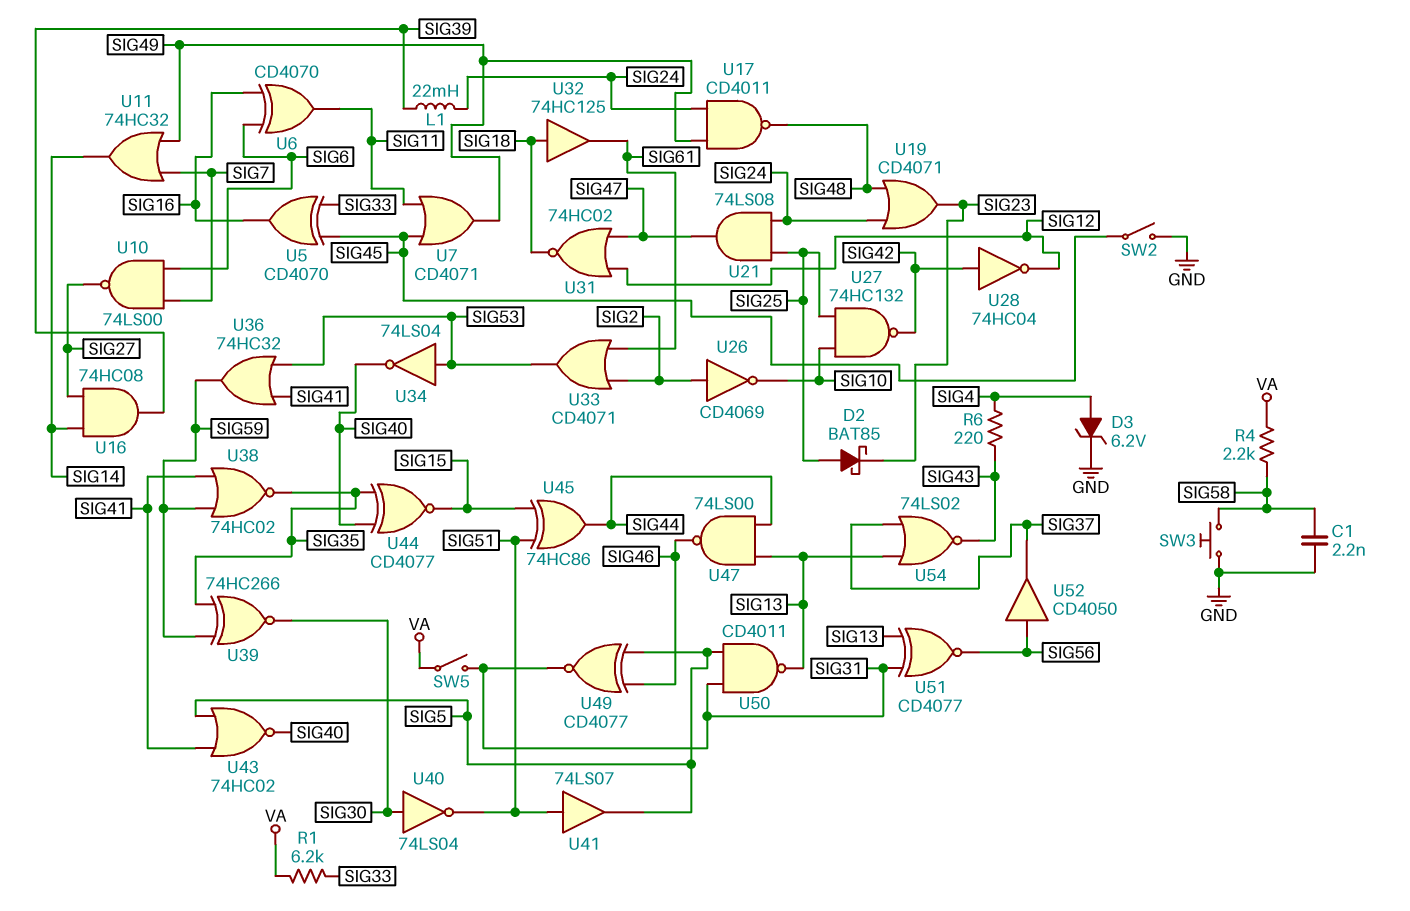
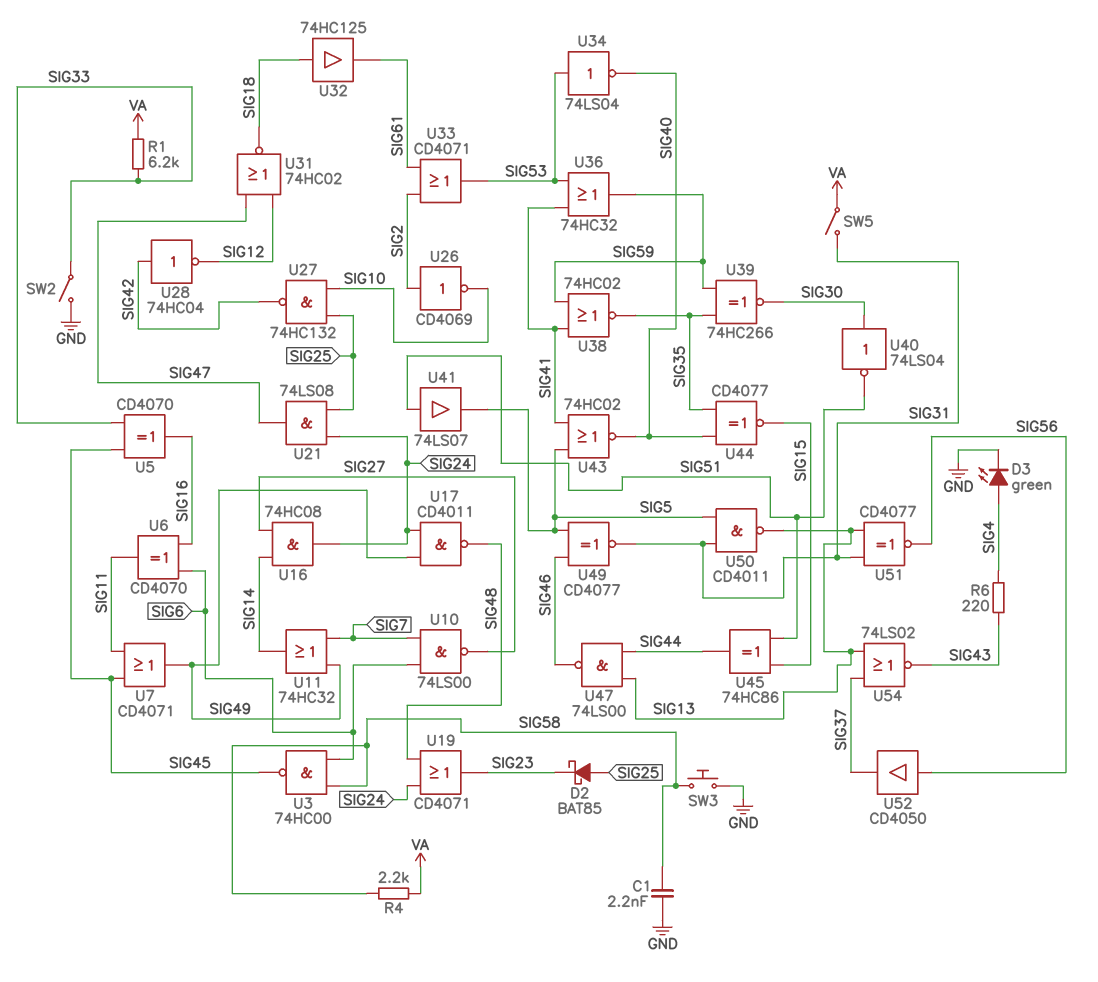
D3: zener 6.2V (A SIG4, K GND) -> LED green (A SIG4, K GND)
L1: 22mH (SIG24, SIG39) -> none
SW2: switch (GND, SIG45) -> switch (GND, SIG33)
U3: none -> NAND 74HC00 (in SIG6, in SIG58, out SIG45)
U16: AND 74HC08 (in SIG14, in SIG27, out SIG39) -> AND 74HC08 (in SIG14, in SIG27, out SIG24)

